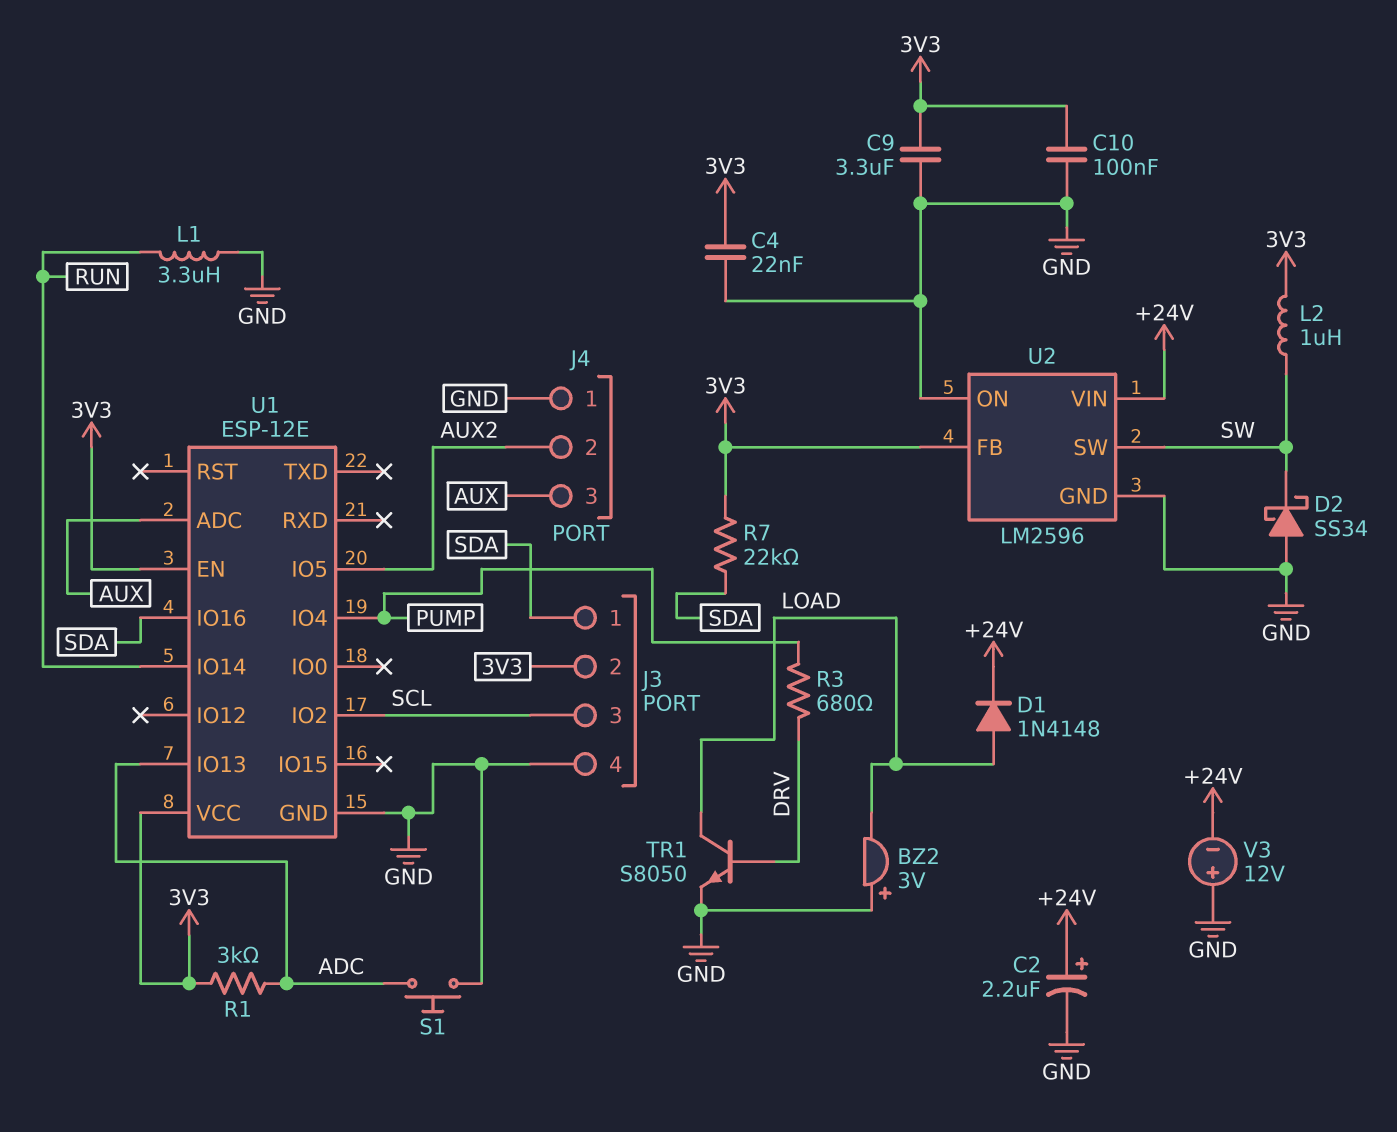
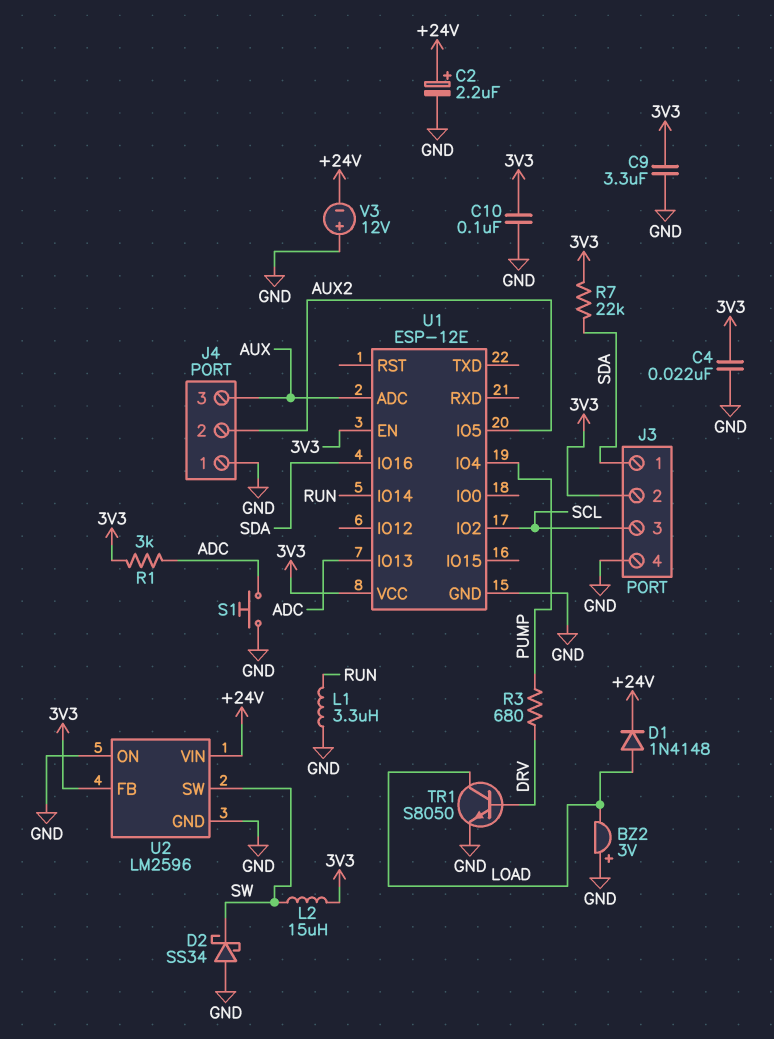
L2: 1uH (3V3, SW) -> 15uH (3V3, SW)

